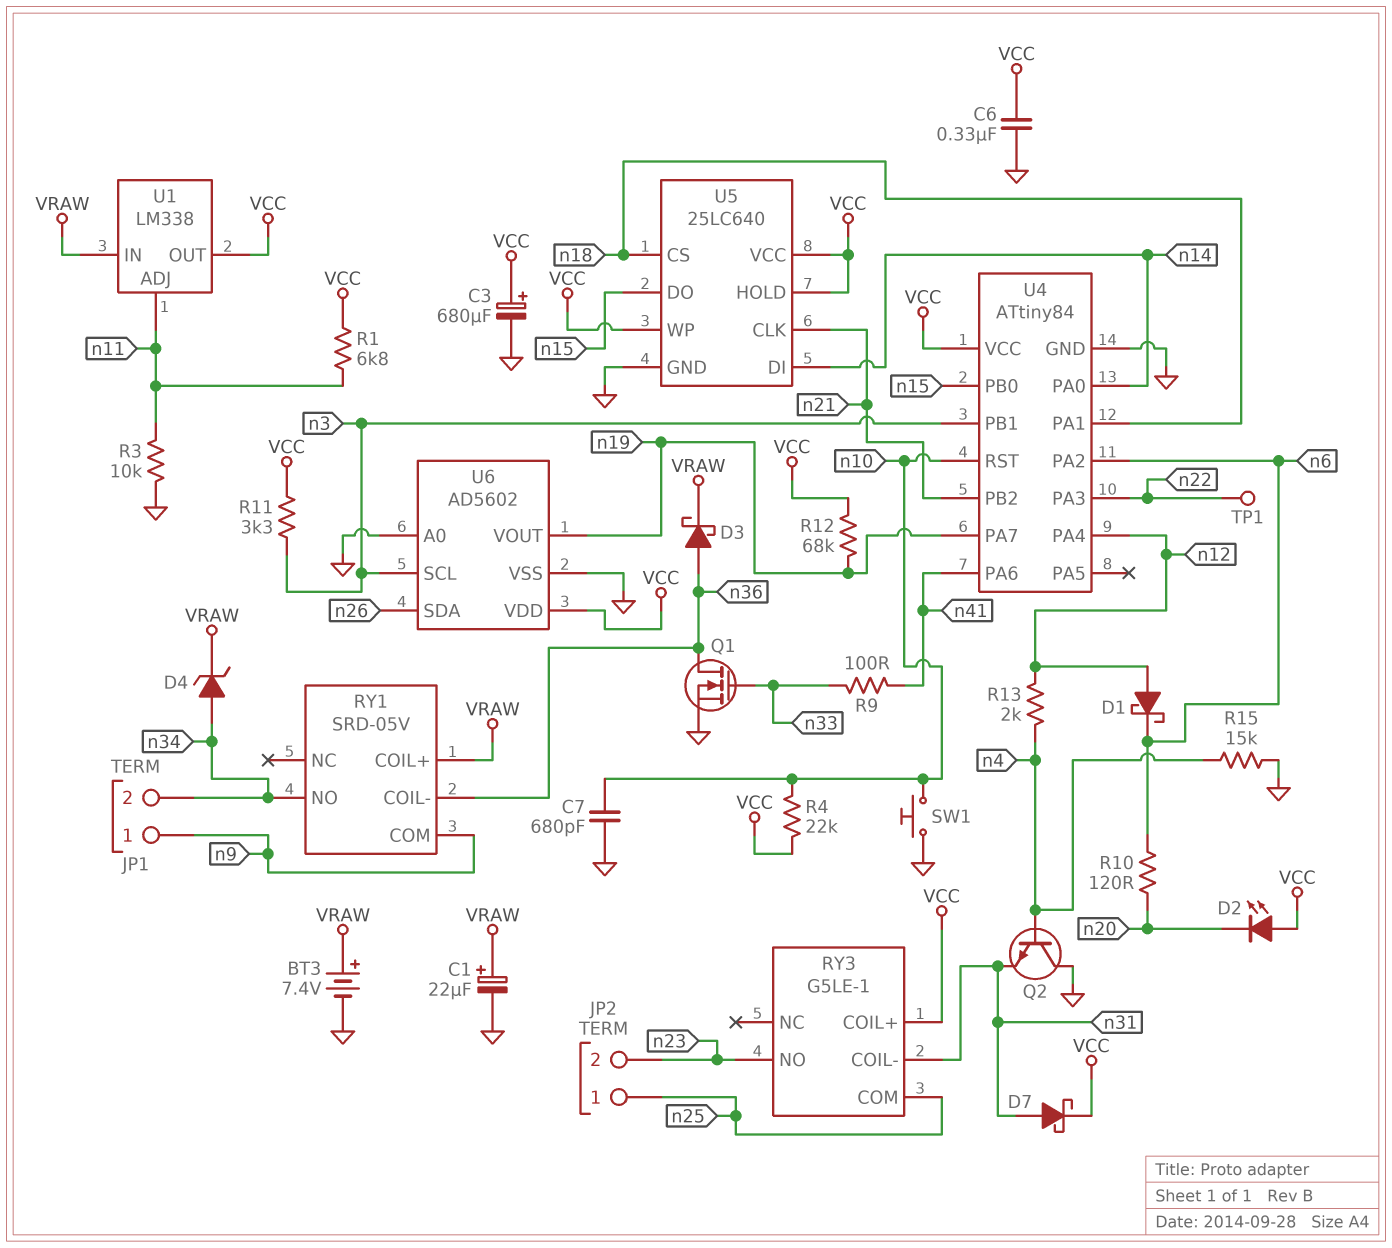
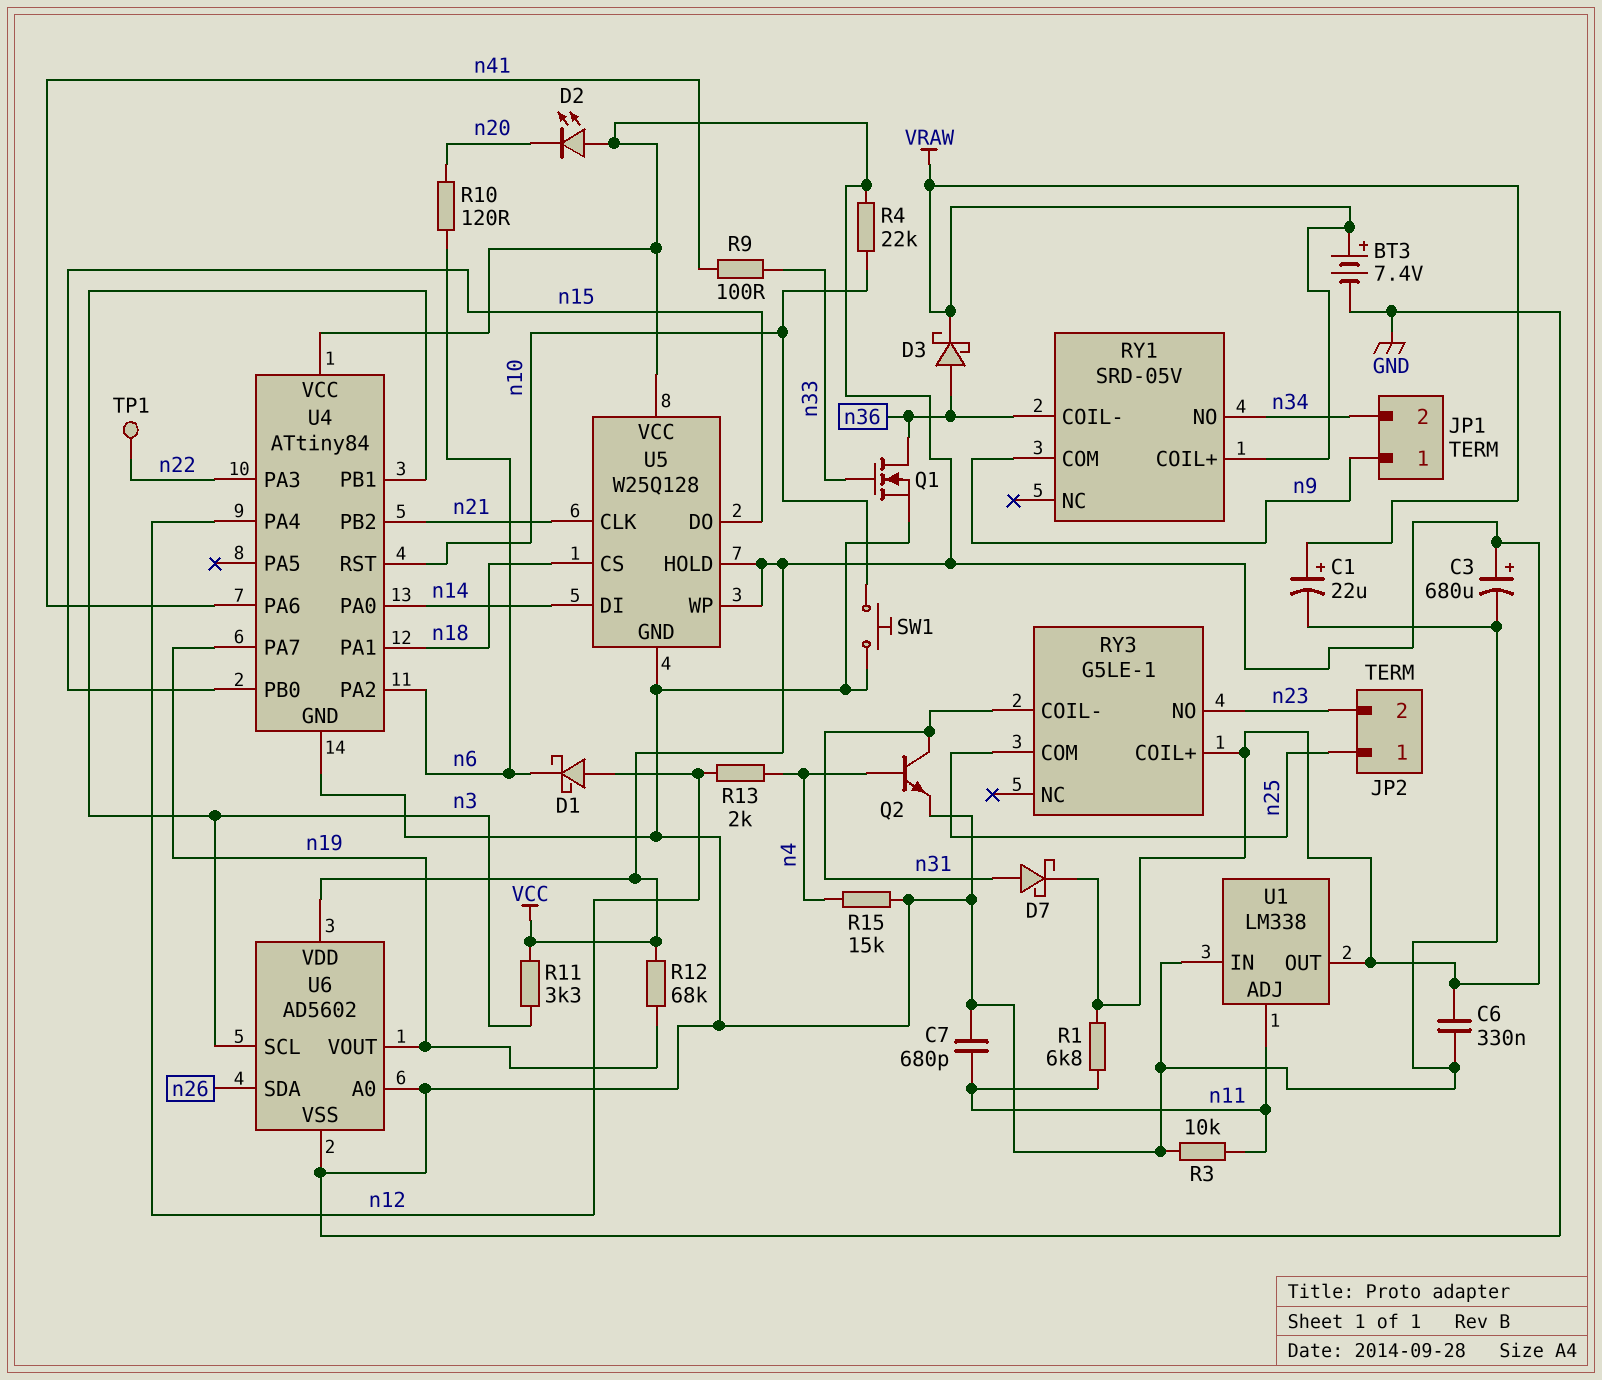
C7: 680pF (GND, n10) -> 680pF (GND, n11)
D4: zener (A n34, K VRAW) -> none
Q2: NPN (B n4, C GND, E n31) -> NPN (B n4, C n31, E GND)
U1 pin IN: VRAW -> GND
U5: 25LC640 -> W25Q128

